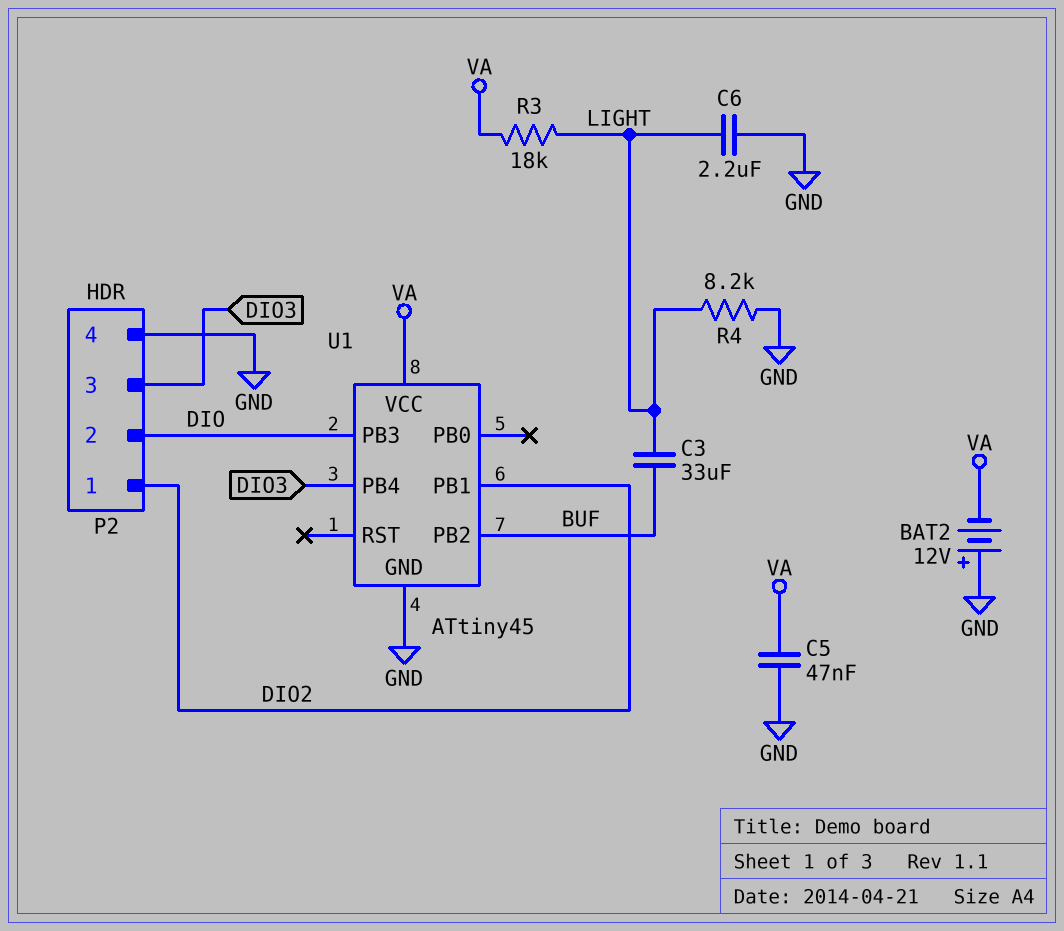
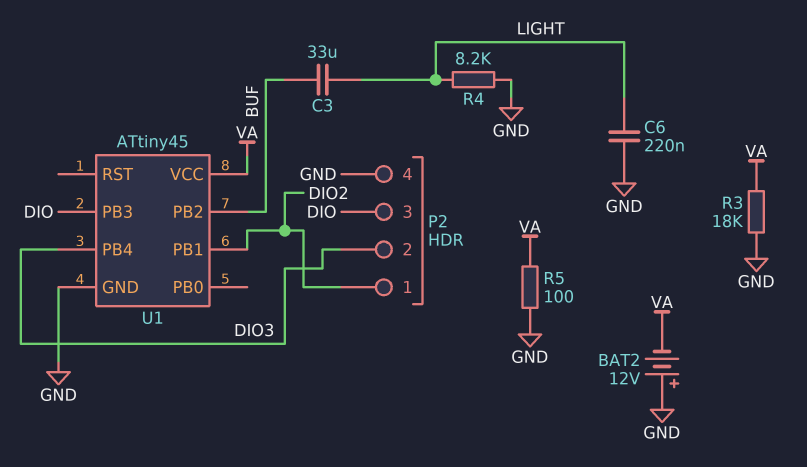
C5: 47nF (GND, VA) -> none
C6: 2.2uF (GND, LIGHT) -> 220nF (GND, LIGHT)
P2 pin 2: DIO -> DIO3
P2 pin 3: DIO3 -> DIO
R3: 18k (LIGHT, VA) -> 18k (GND, VA)
R5: none -> 100 (GND, VA)

